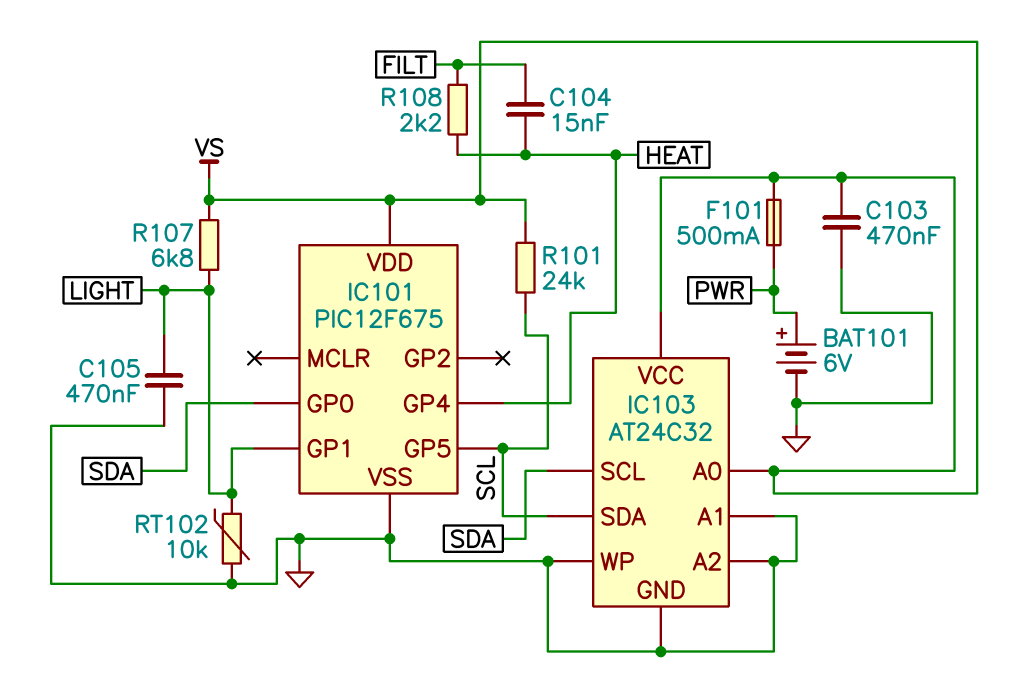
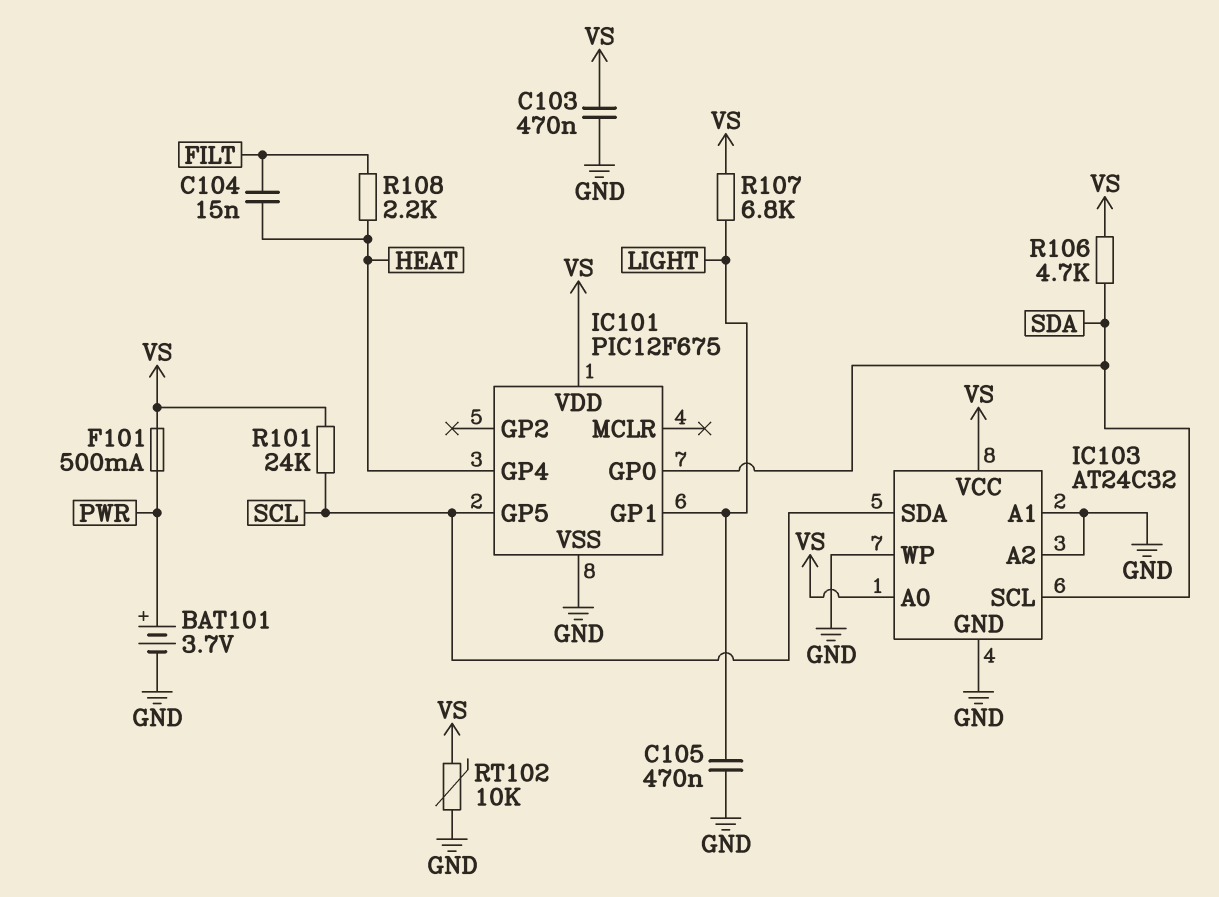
BAT101: 6V (plus PWR, minus GND) -> 3.7V (plus PWR, minus GND)
R106: none -> 4.7k (SDA, VS)
RT102: 10k (GND, LIGHT) -> 10k (GND, VS)

